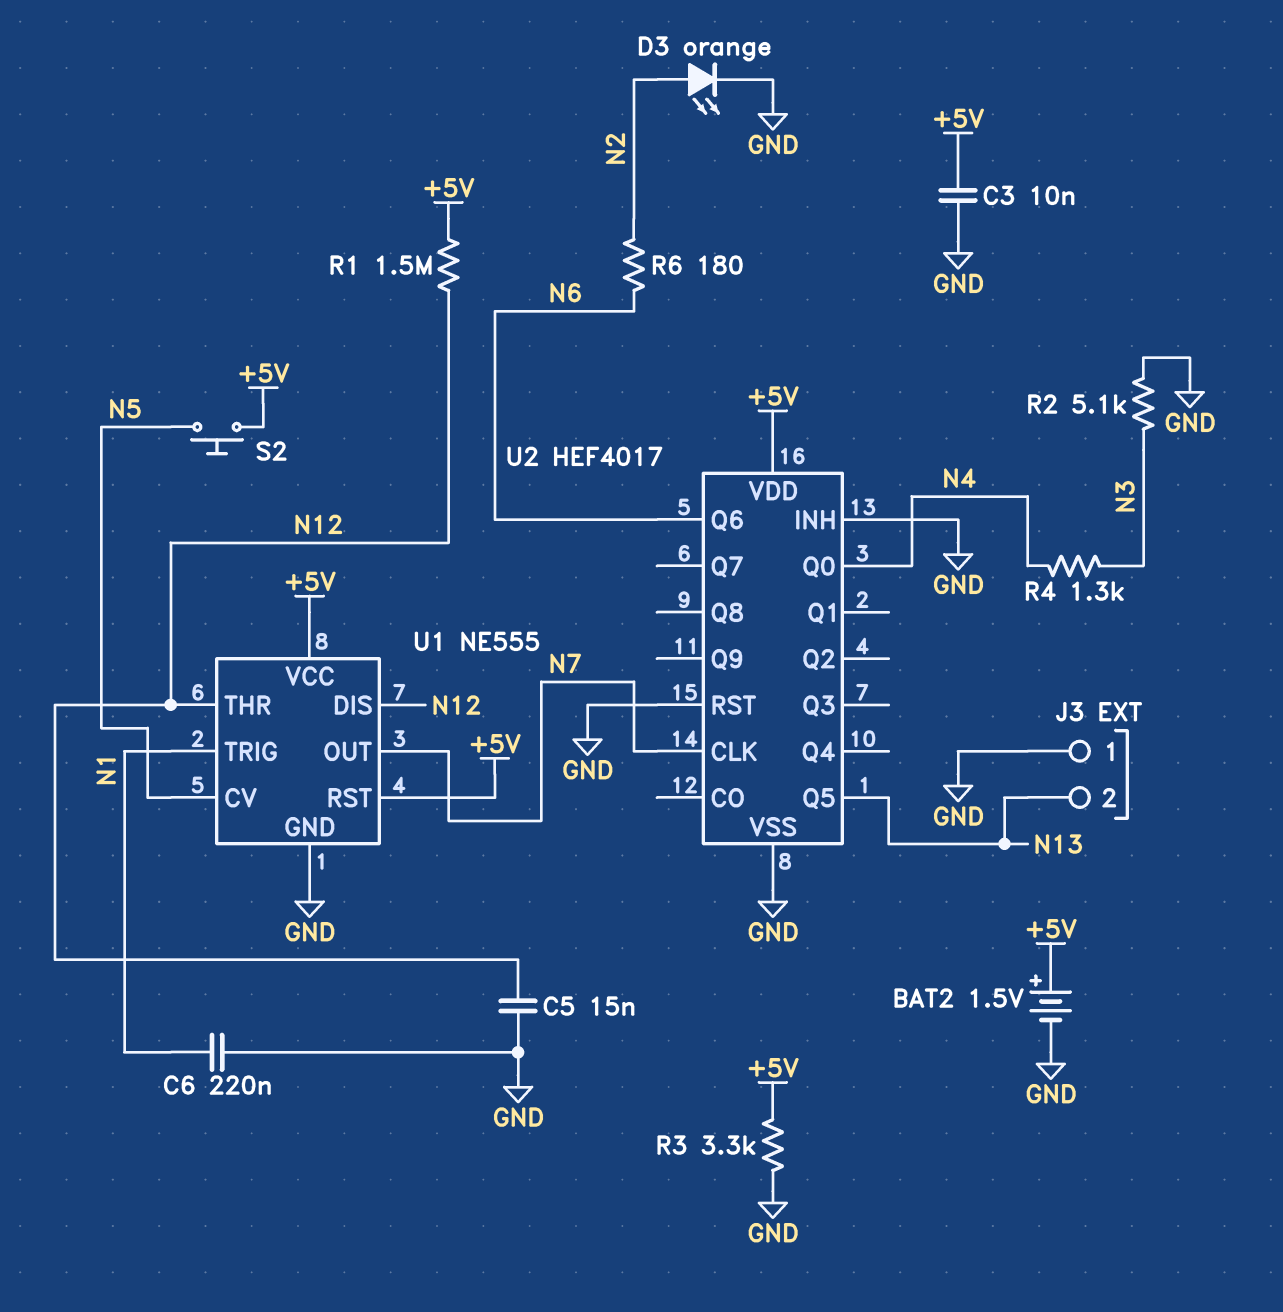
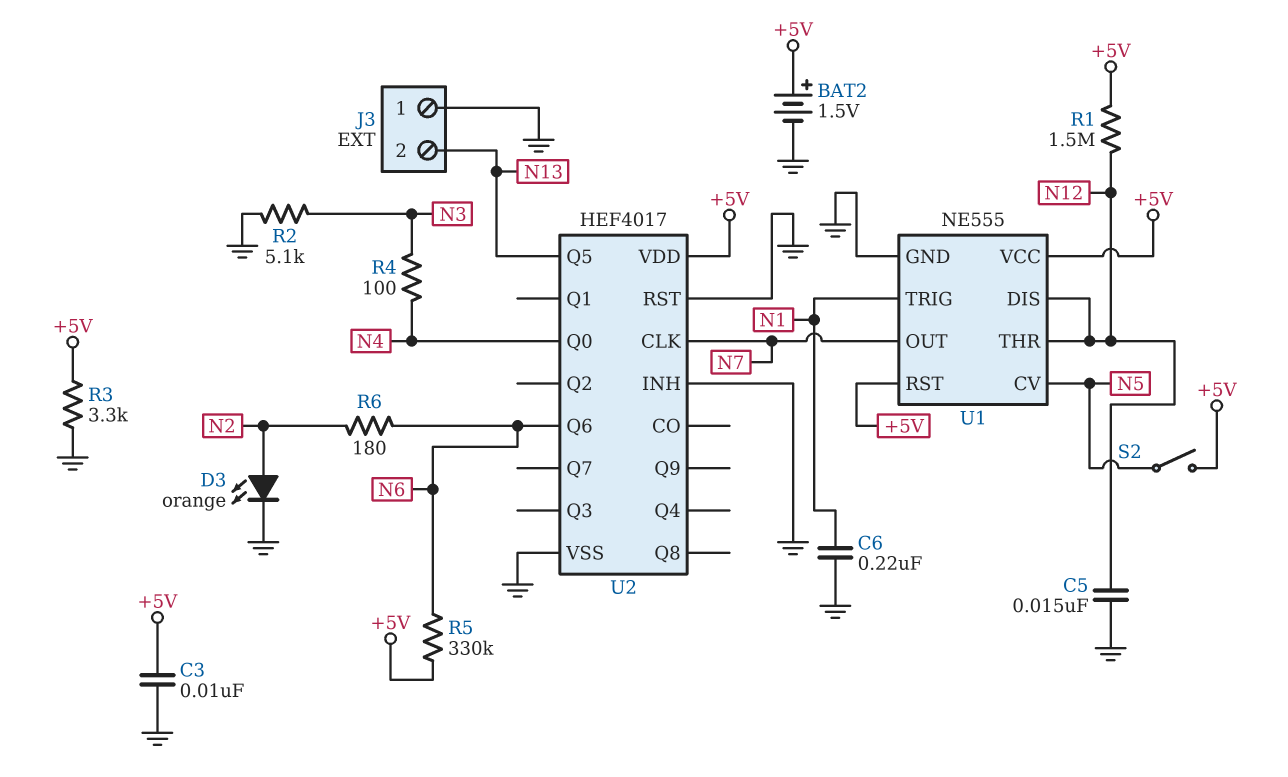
R4: 1.3k (N3, N4) -> 100 (N3, N4)
R5: none -> 330k (+5V, N6)
S2: button (+5V, N5) -> switch (+5V, N5)

